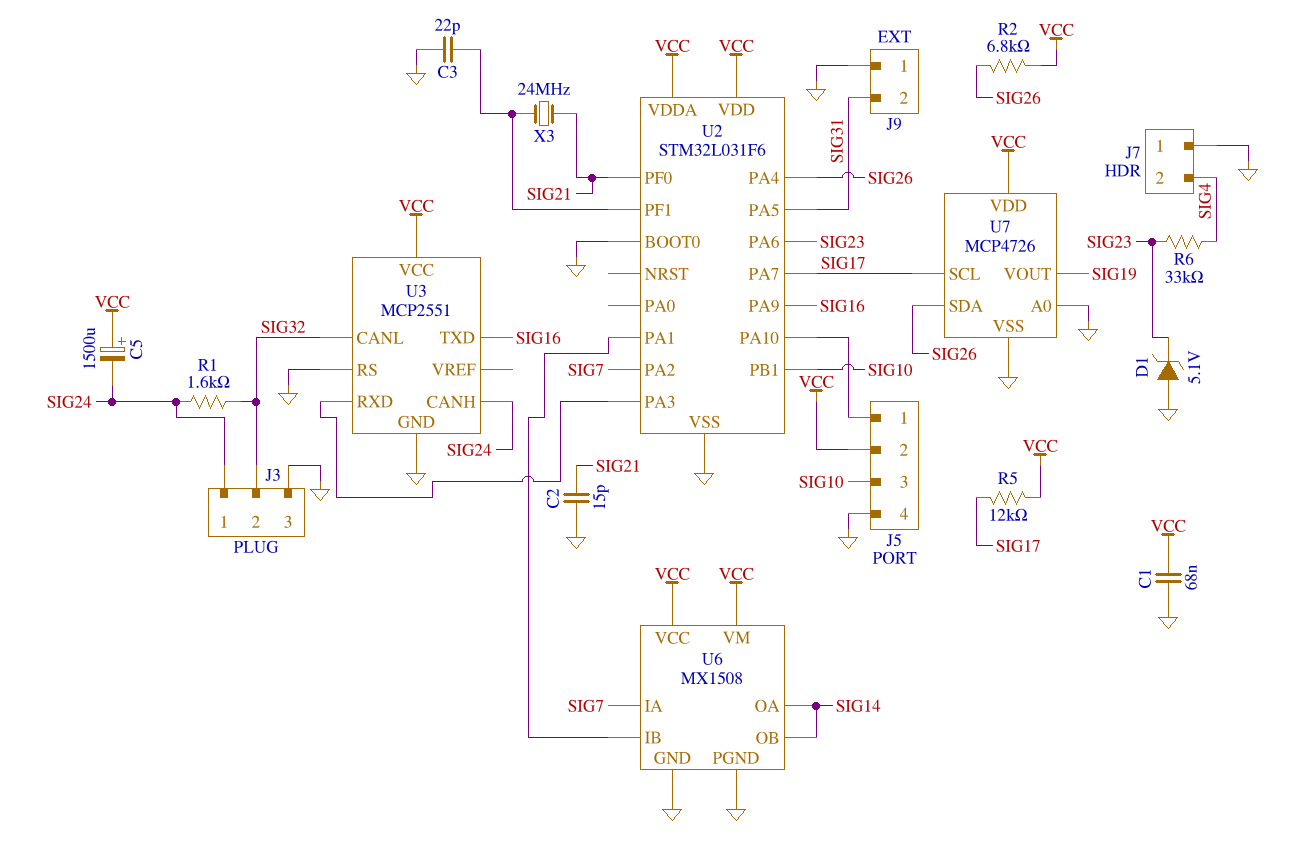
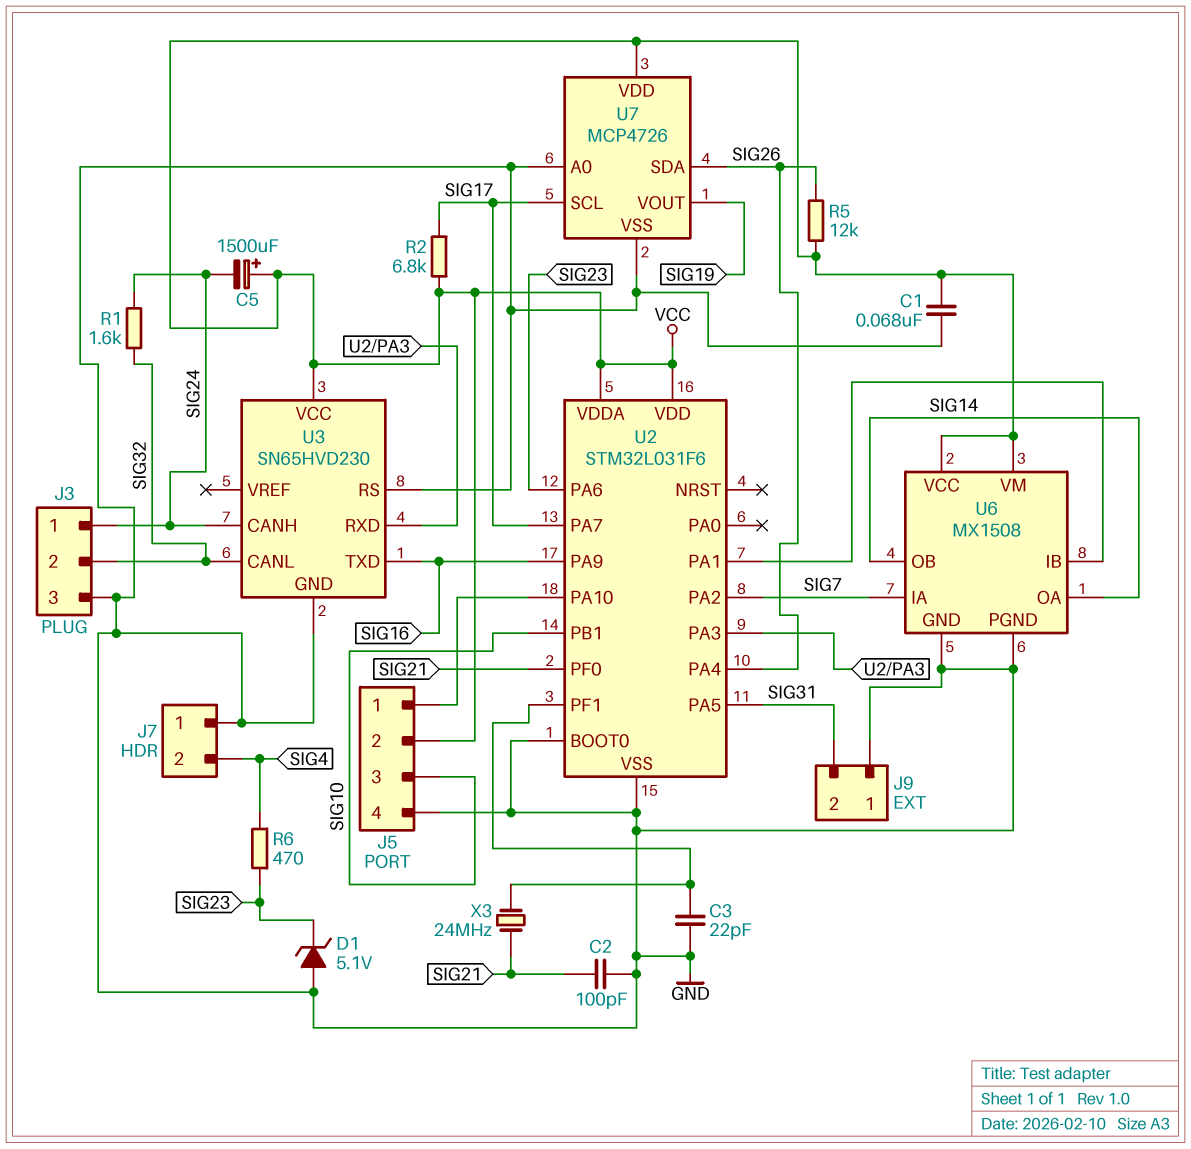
C2: 15pF (GND, SIG21) -> 100pF (GND, SIG21)
R2: 6.8k (SIG26, VCC) -> 6.8k (SIG17, VCC)
R5: 12k (SIG17, VCC) -> 12k (SIG26, VCC)
R6: 33k (SIG4, SIG23) -> 470 (SIG4, SIG23)
U3: MCP2551 -> SN65HVD230

